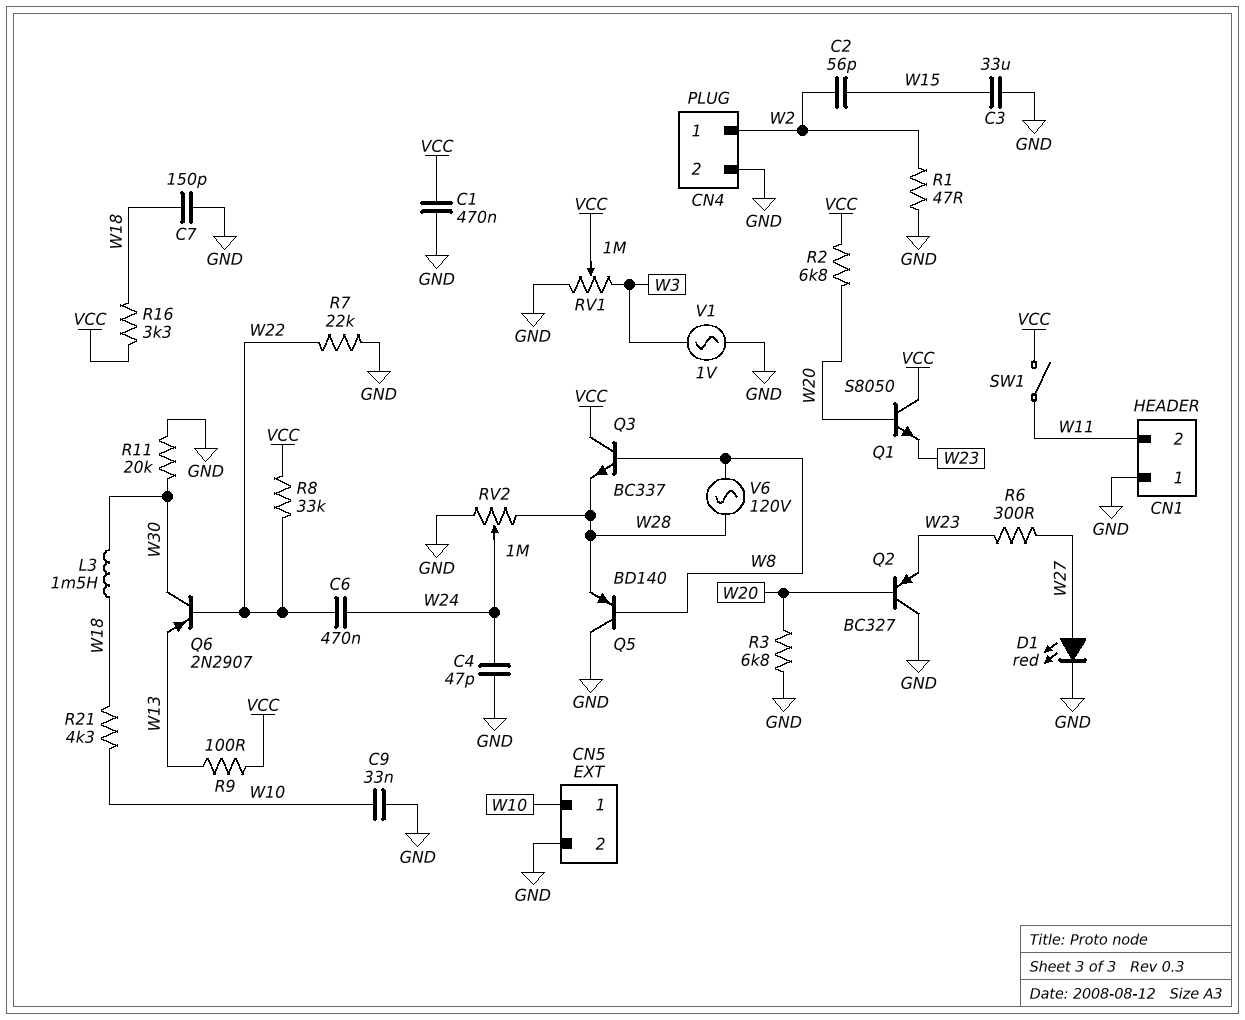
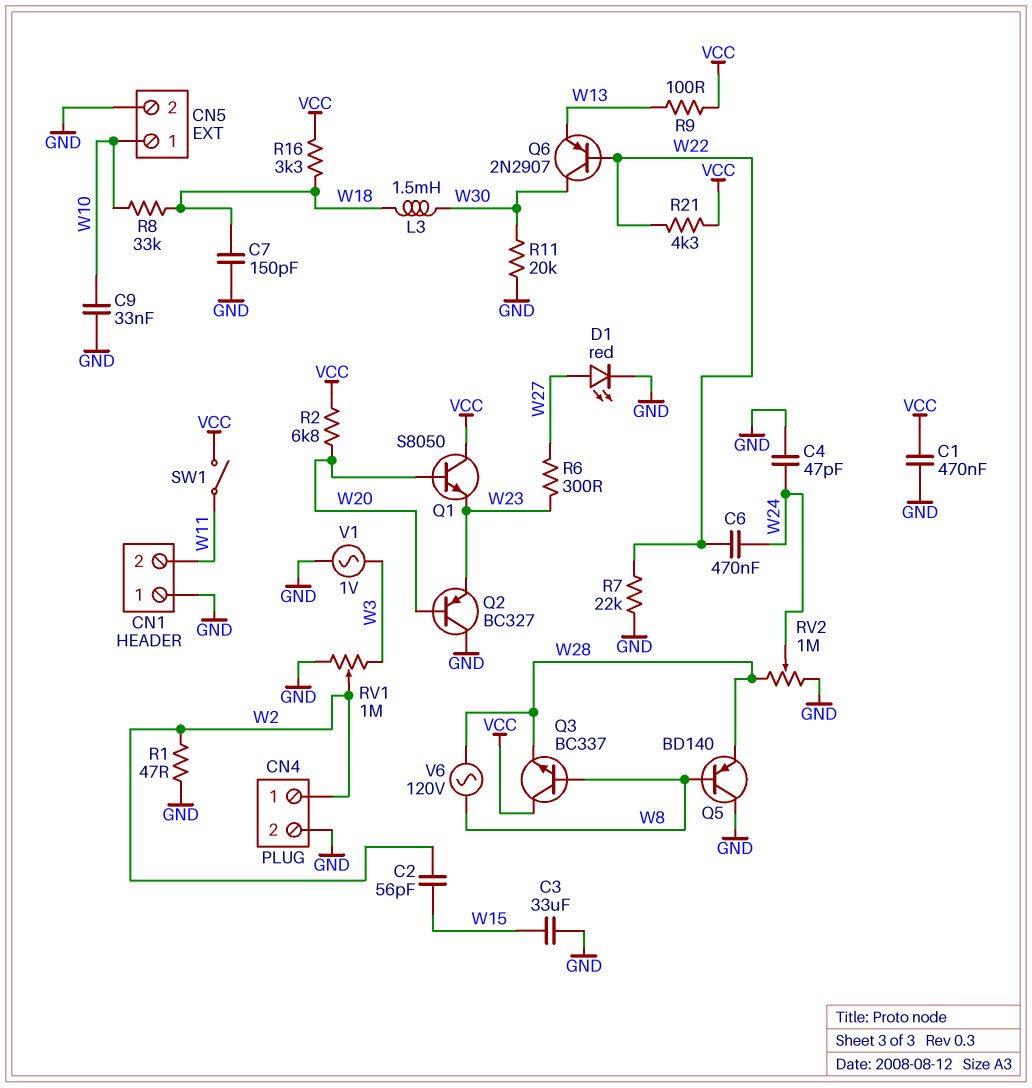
R3: 6.8k (GND, W20) -> none
R8: 33k (VCC, W22) -> 33k (W10, W18)
R21: 4.3k (W10, W18) -> 4.3k (VCC, W22)
RV1: 1M (GND, W3, wiper VCC) -> 1M (GND, W3, wiper W2)

